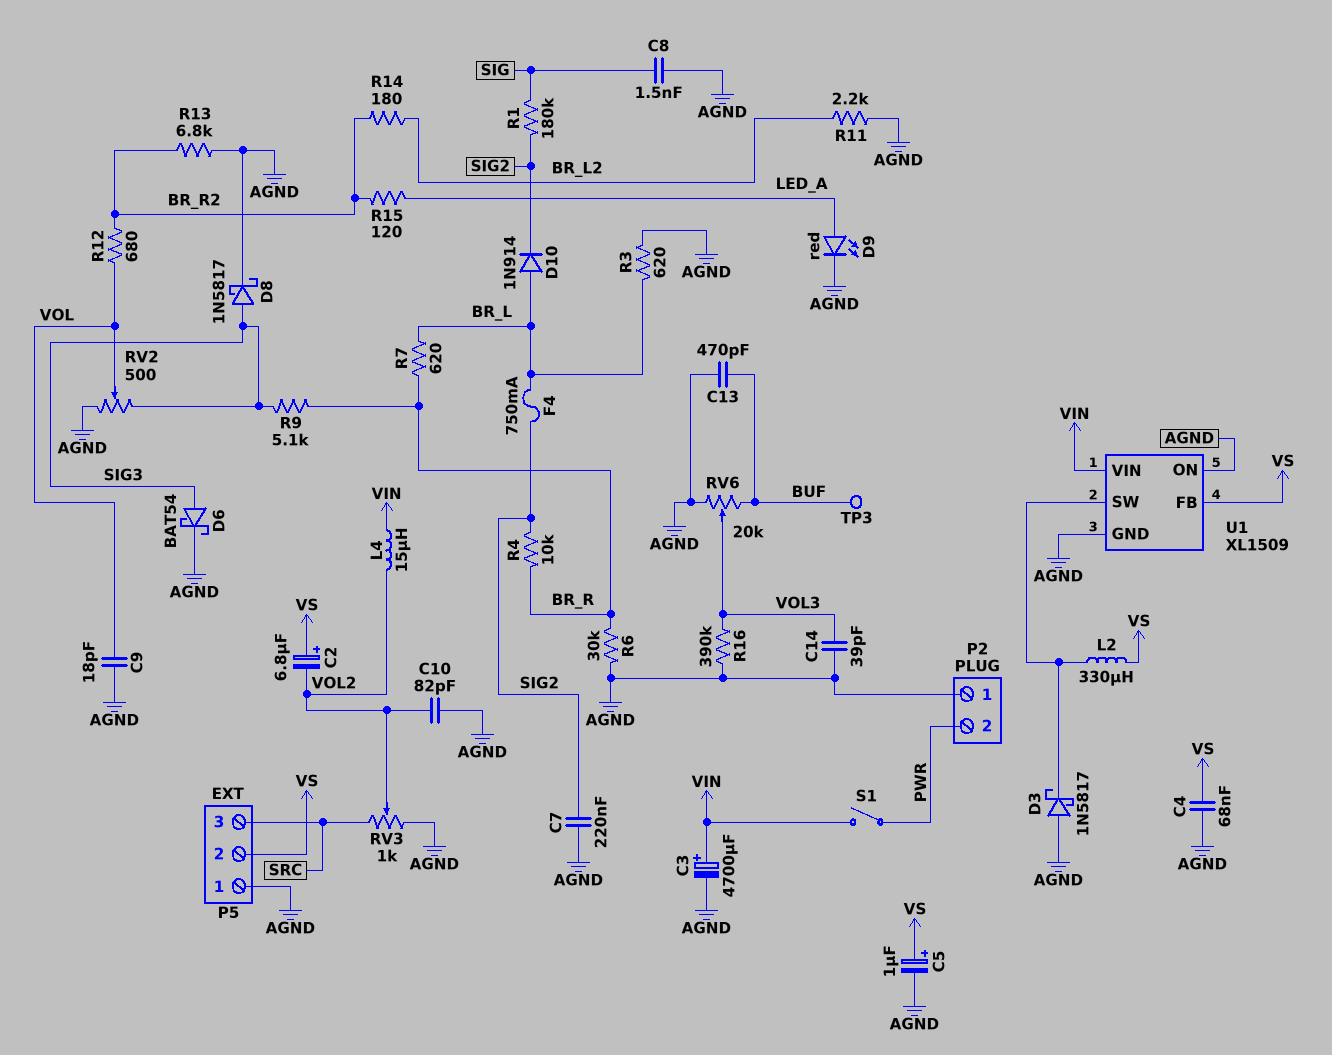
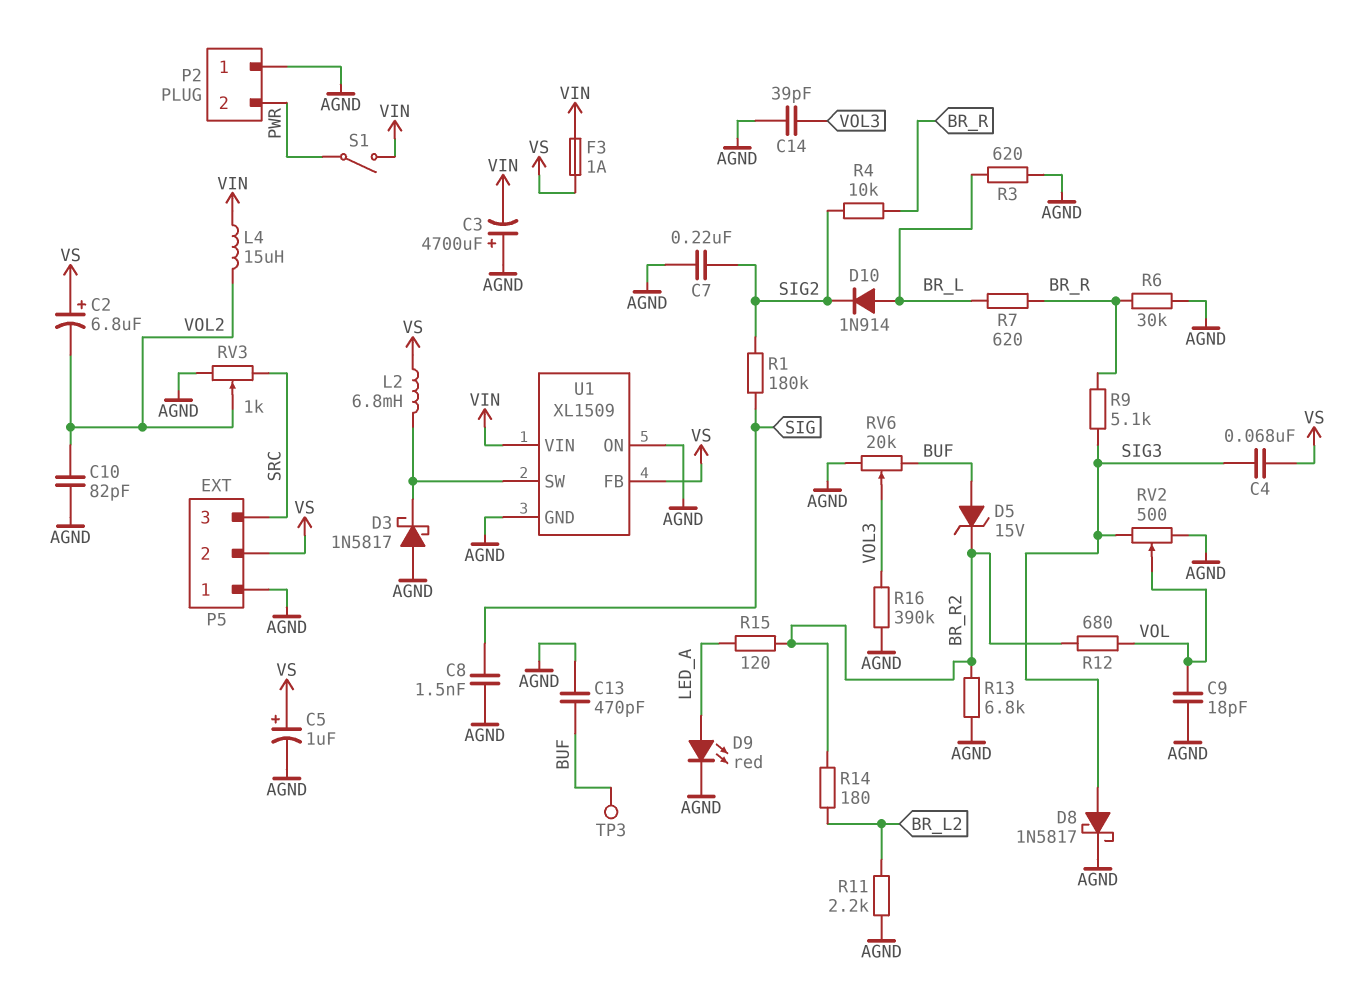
C3: 4700uF (plus VIN, minus AGND) -> 4700uF (plus AGND, minus VIN)
C4: 68nF (AGND, VS) -> 68nF (SIG3, VS)
D5: none -> zener 15V (A BUF, K BR_R2)
D6: schottky BAT54 (A SIG3, K AGND) -> none
F3: none -> 1A (VIN, VS)
F4: 750mA (BR_L, SIG2) -> none
L2: 330uH (U1/SW, VS) -> 6.8mH (U1/SW, VS)

